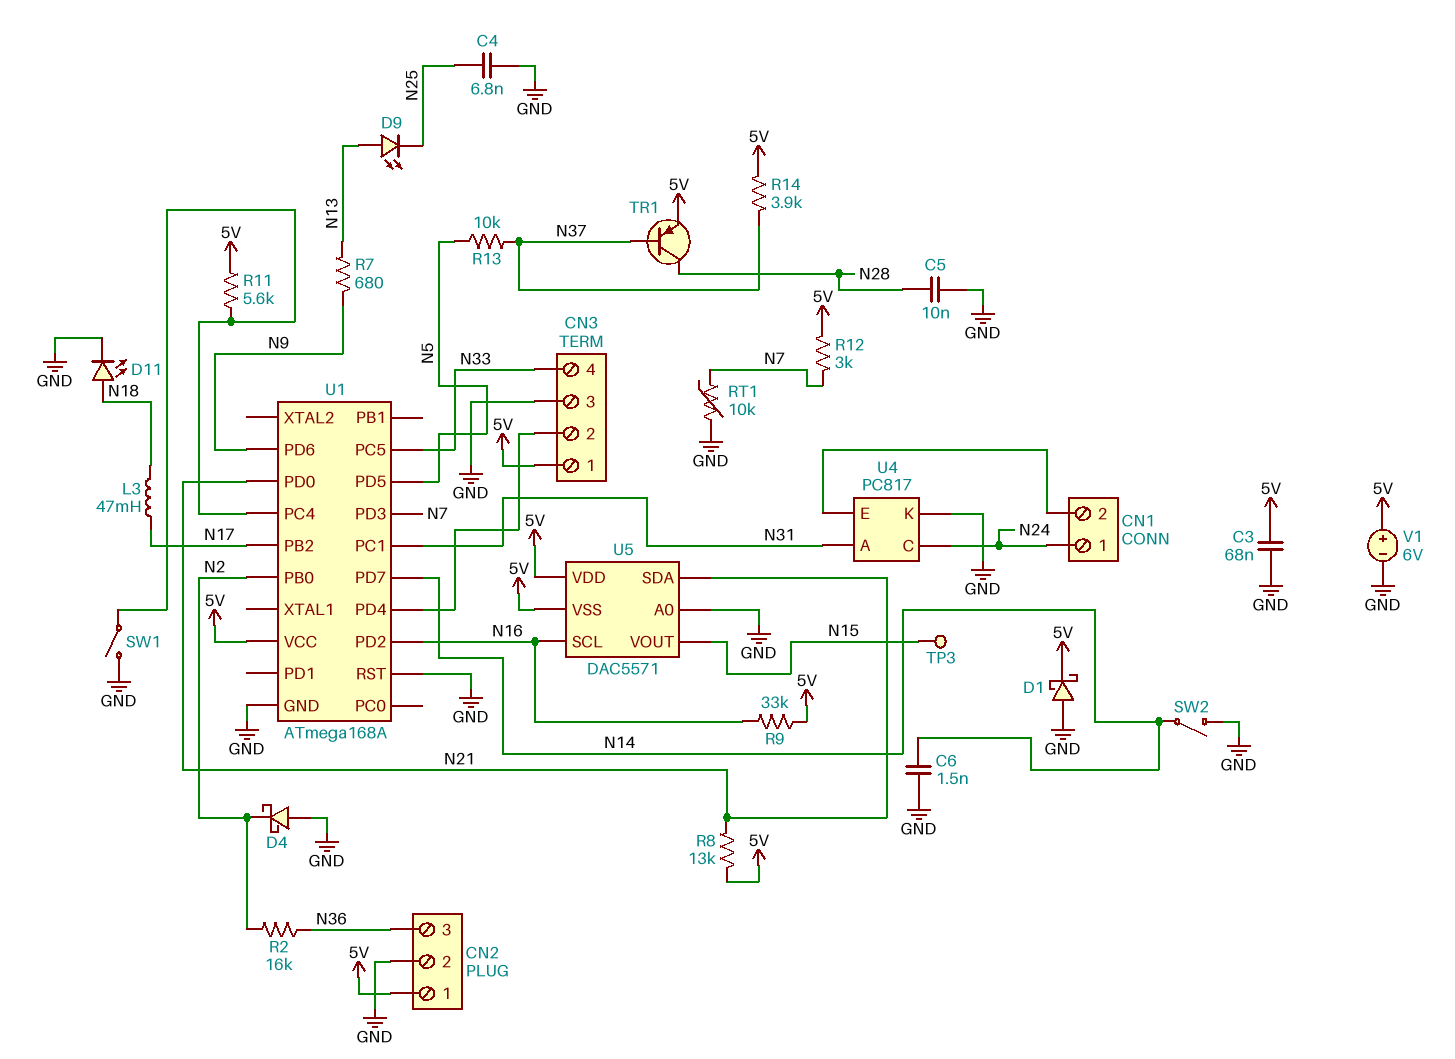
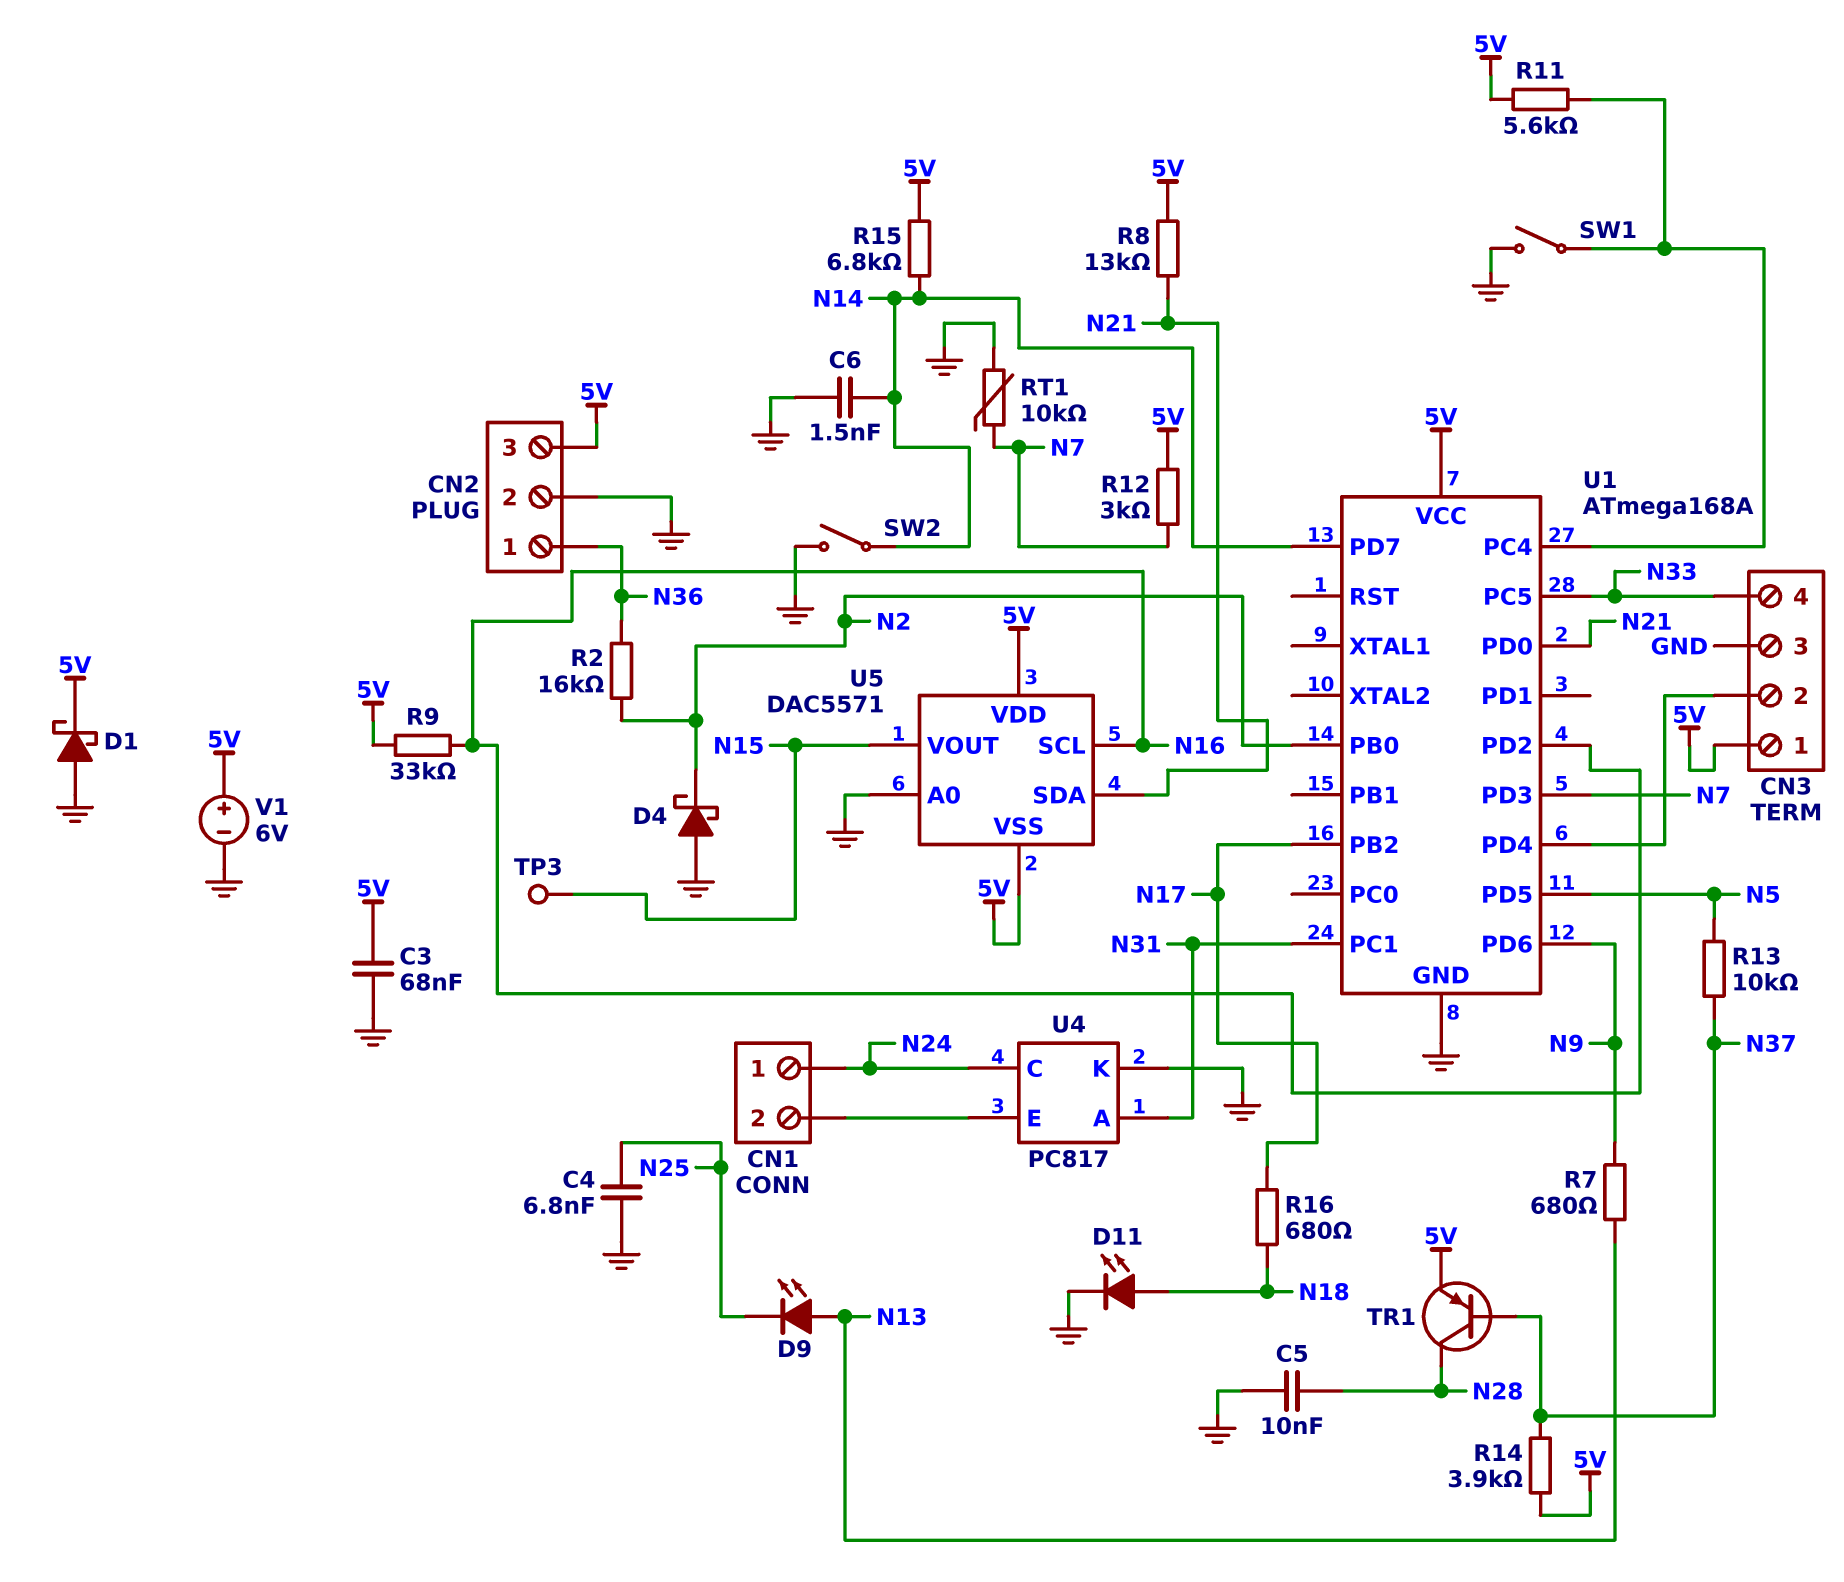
CN2 pin 1: 5V -> N36
CN2 pin 3: N36 -> 5V
L3: 47mH (N17, N18) -> none
R15: none -> 6.8k (5V, N14)
R16: none -> 680 (N17, N18)
U1 pin RST: GND -> none

